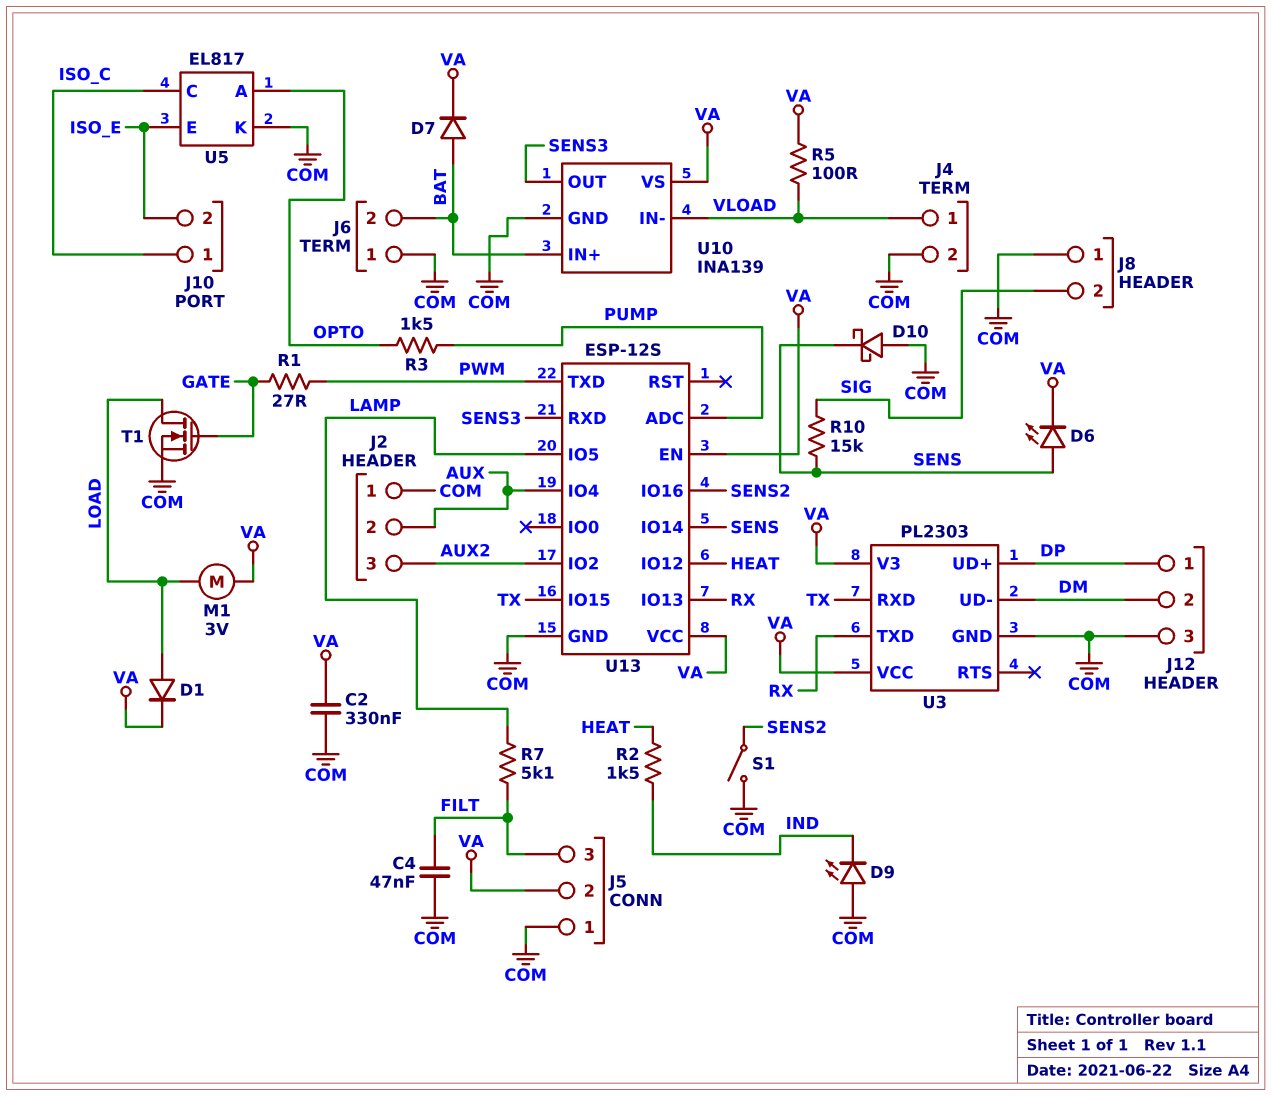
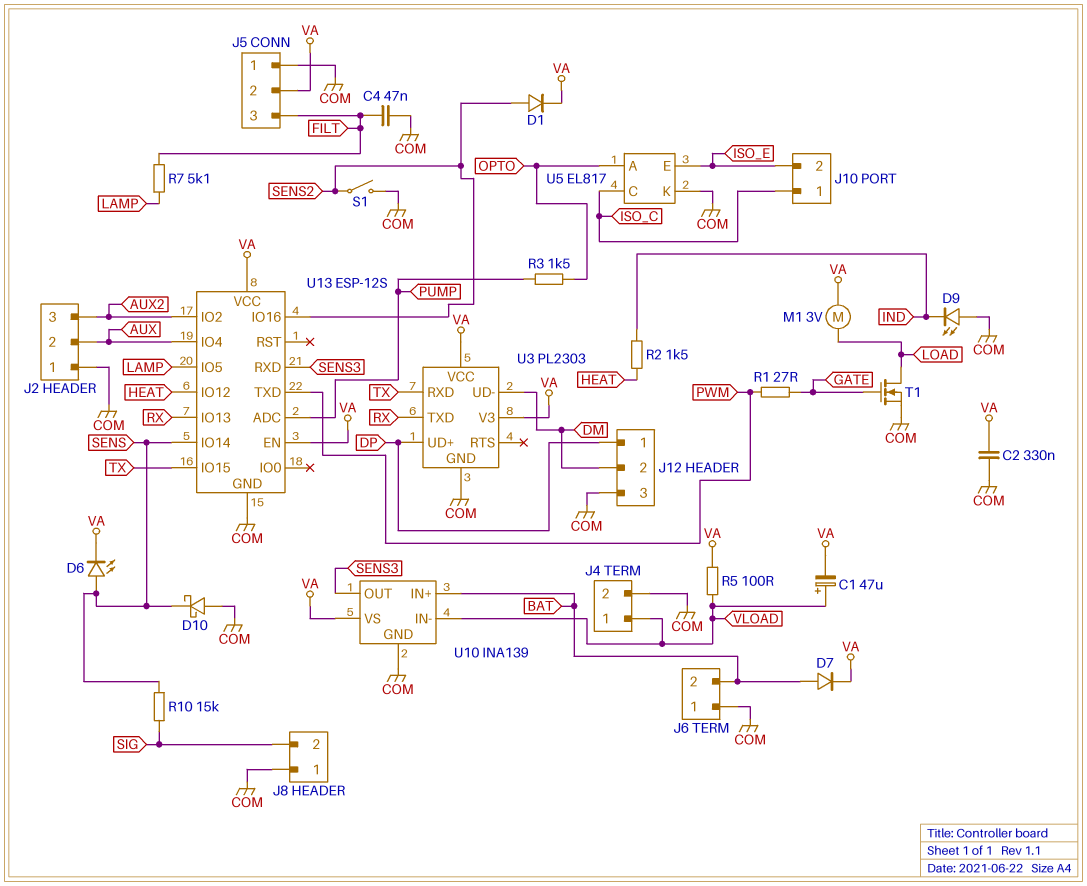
C1: none -> 47uF (plus VLOAD, minus VA)
D1: diode (A LOAD, K VA) -> diode (A SENS2, K VA)

